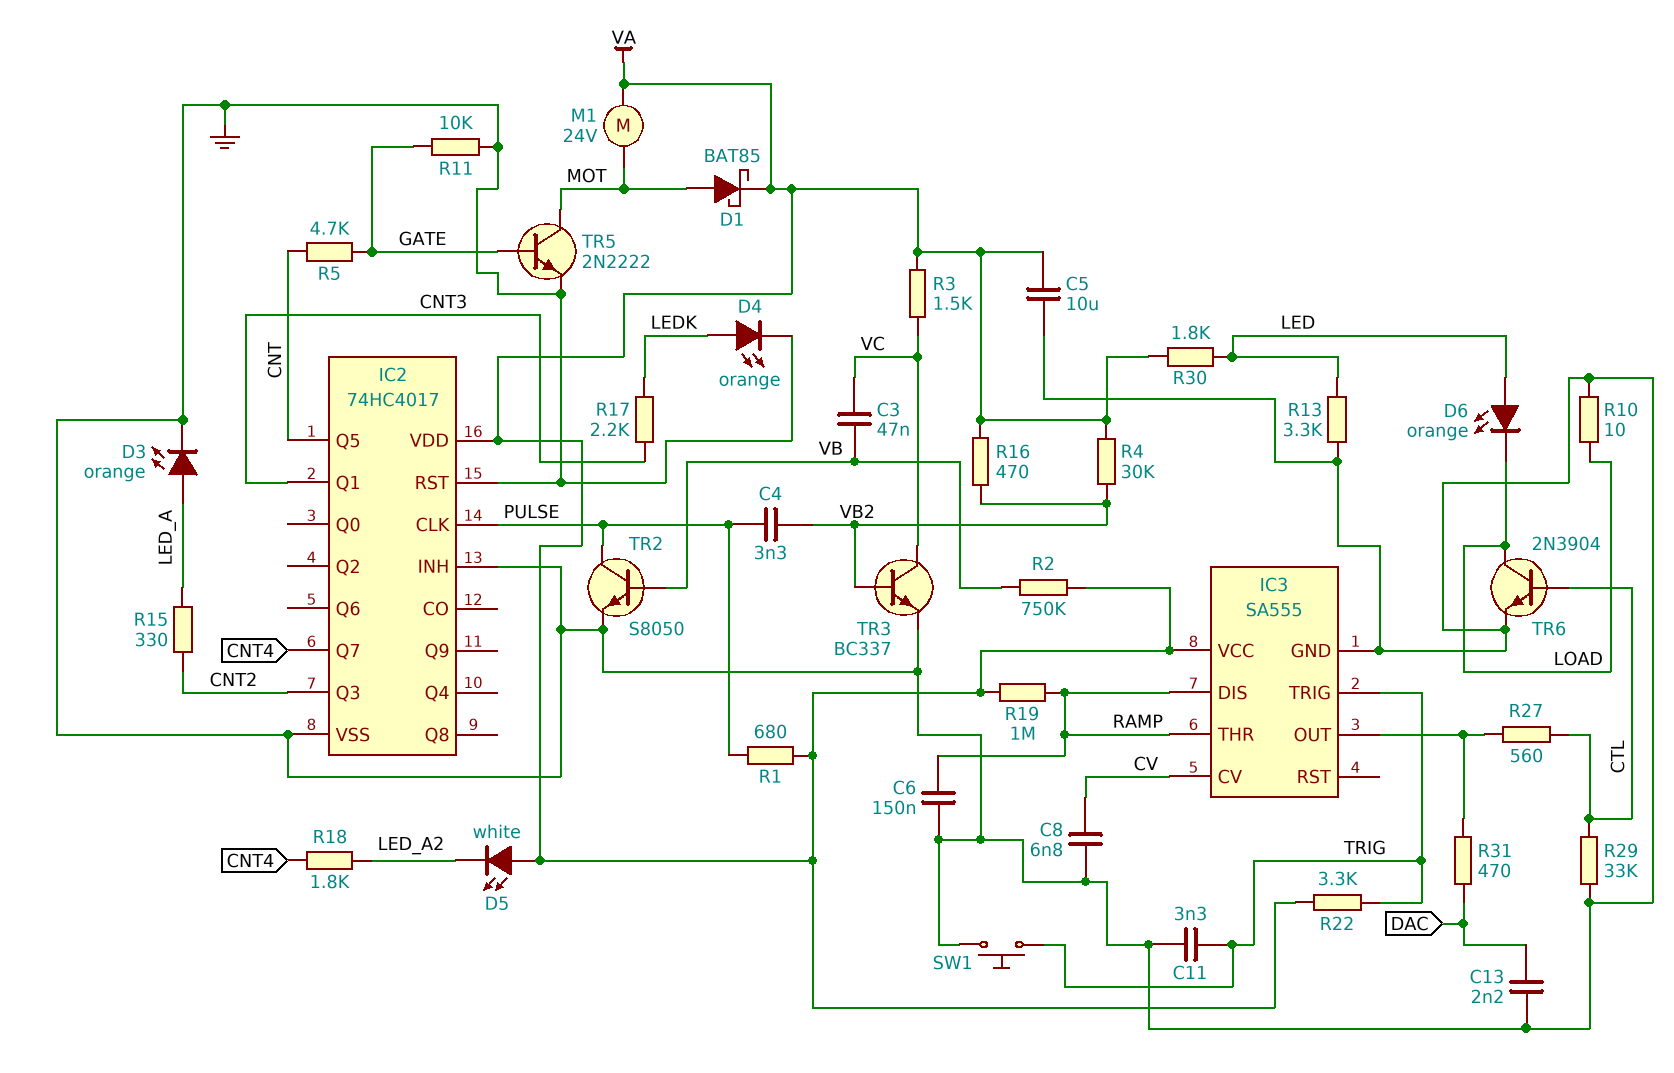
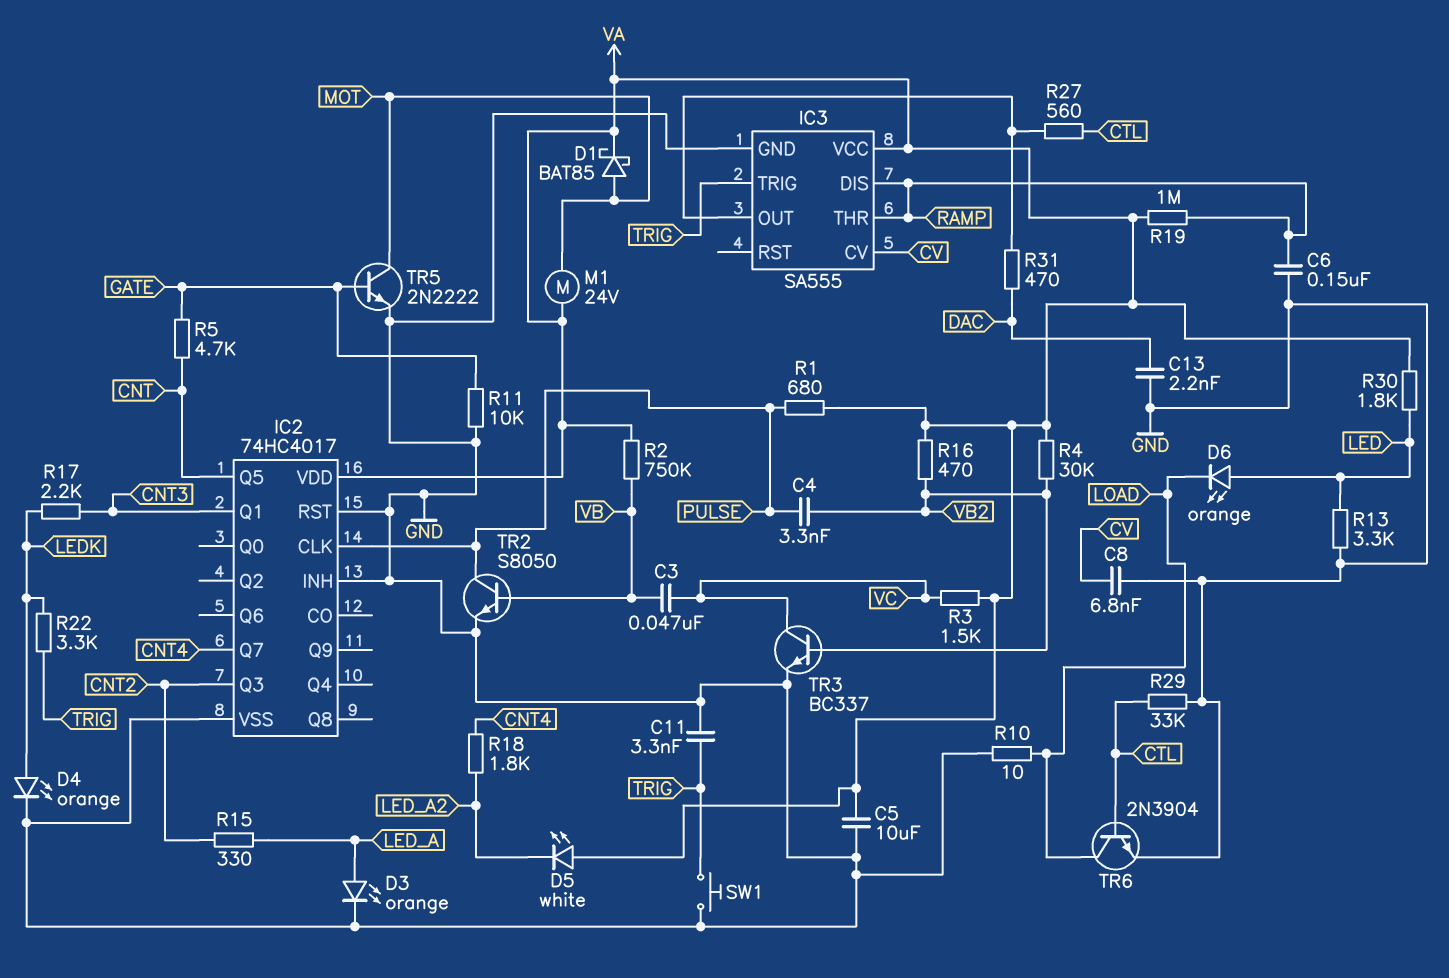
R22: 3.3k (TRIG, VA) -> 3.3k (LEDK, TRIG)

